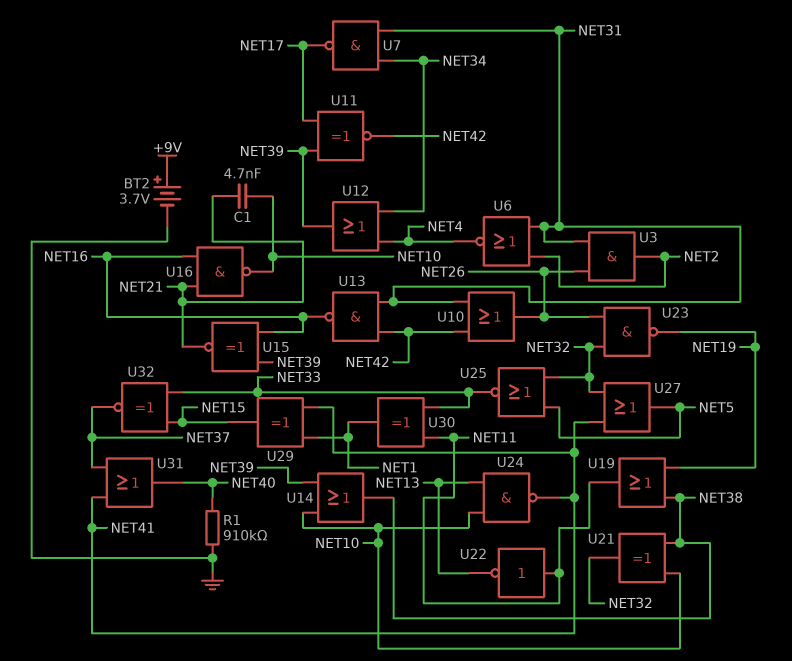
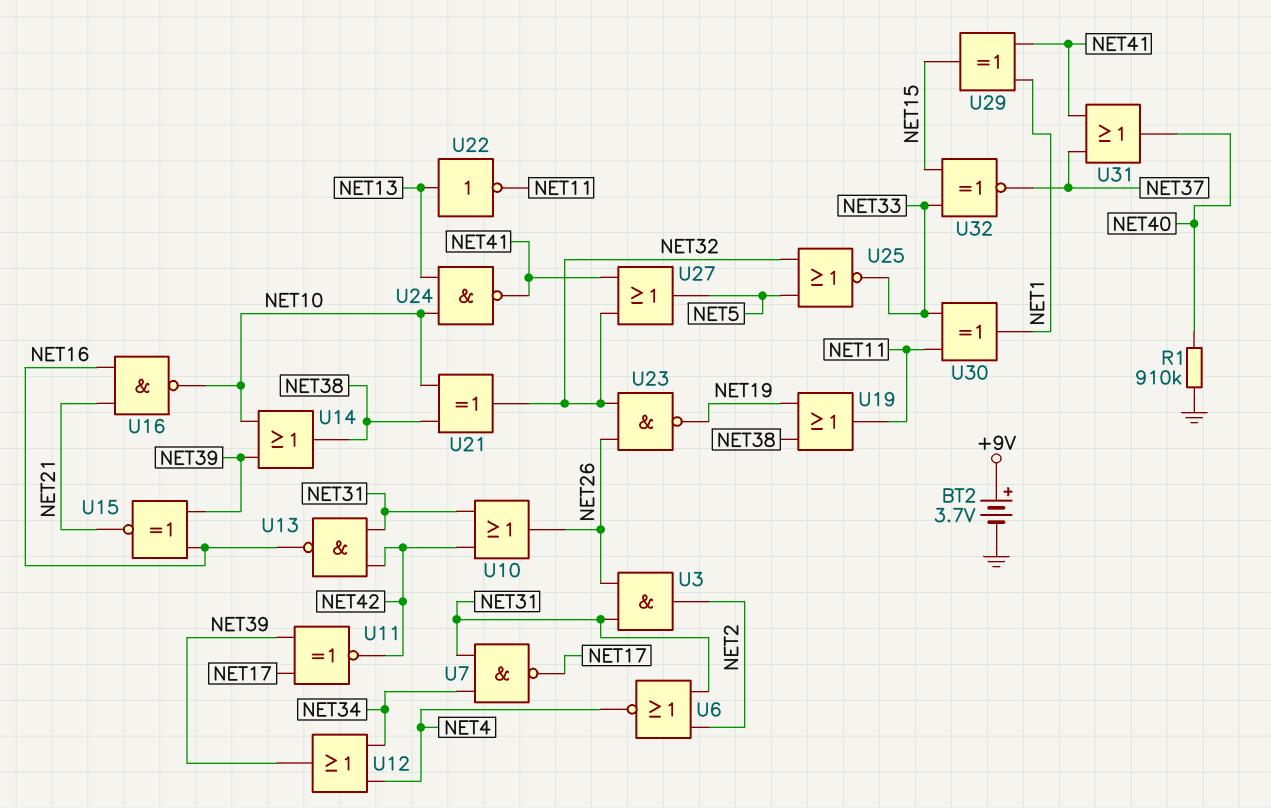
C1: 4.7nF (NET10, NET21) -> none
U22: NOT (in NET11, out NET13) -> NOT (in NET13, out NET11)

